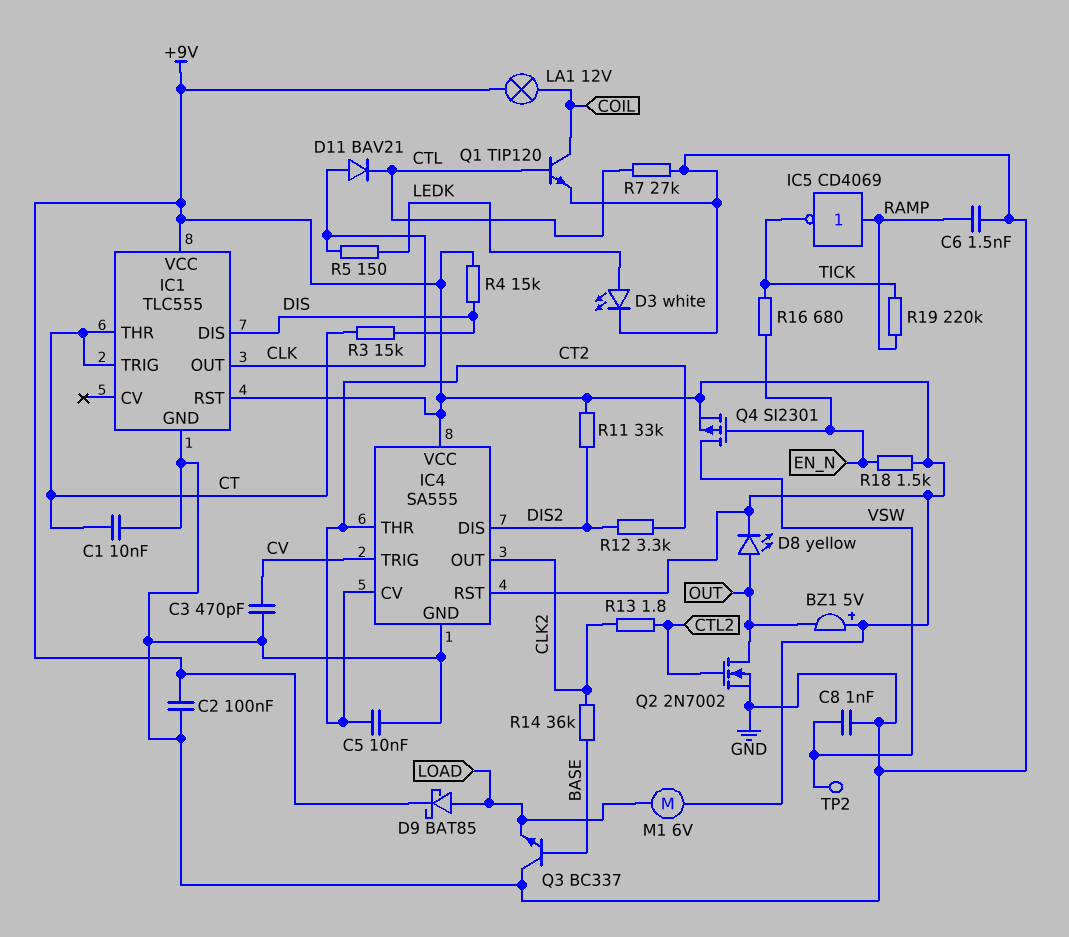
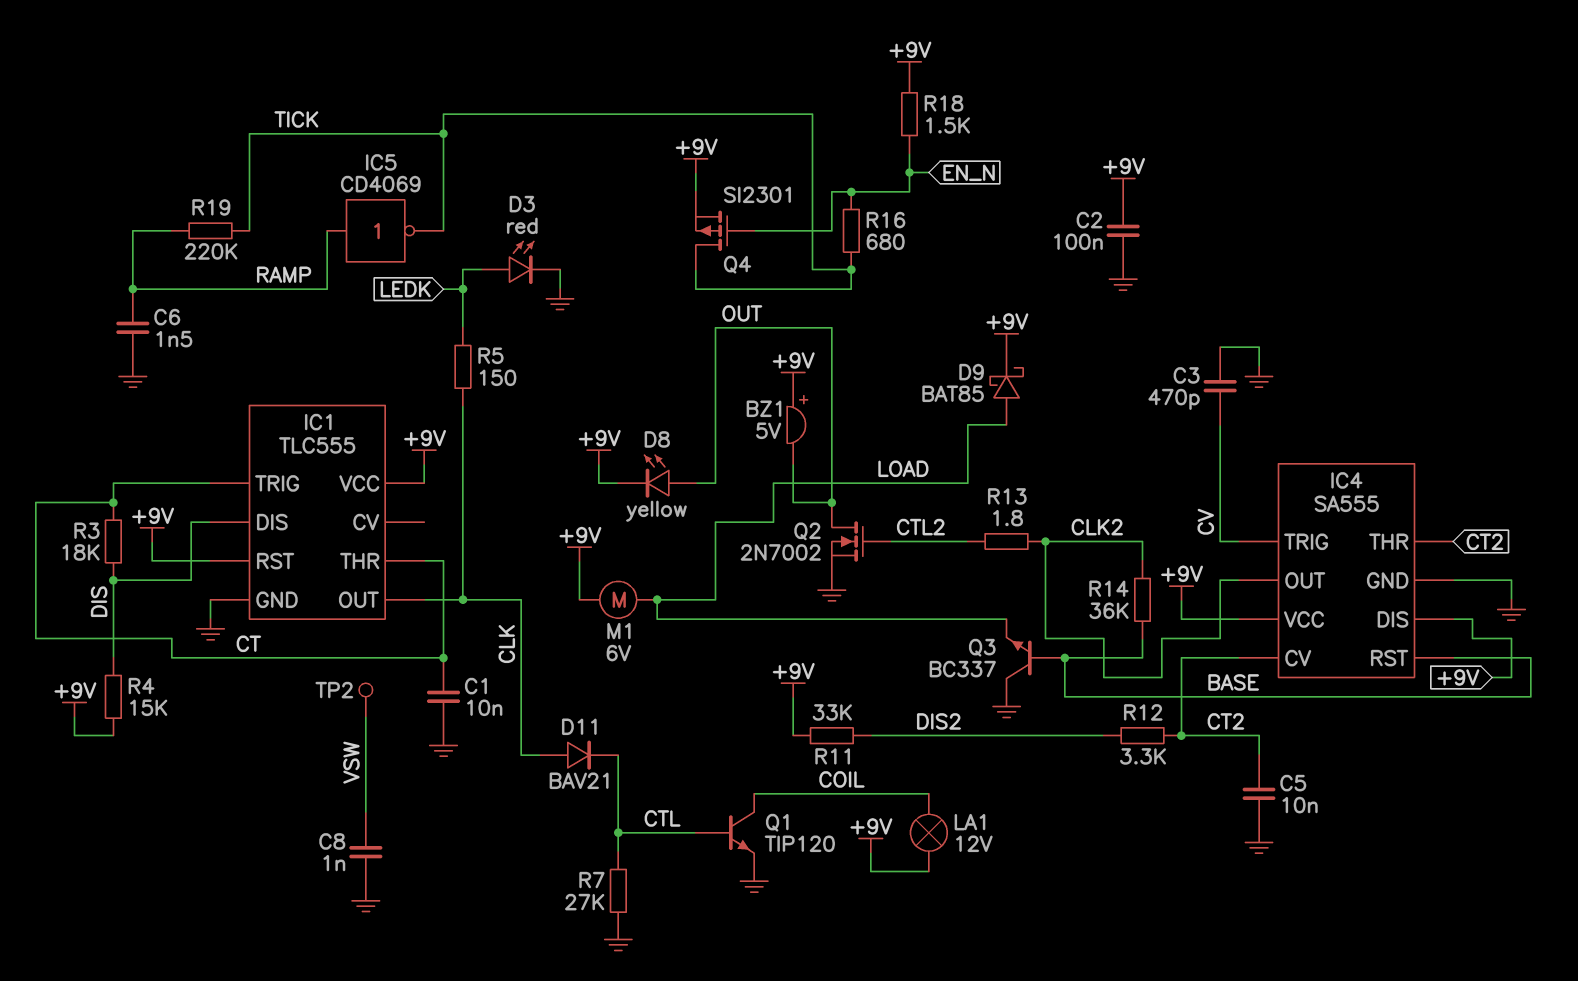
D3: LED white (A LEDK, K GND) -> LED red (A LEDK, K GND)
IC4 pin DIS: DIS2 -> +9V
IC4 pin RST: +9V -> BASE
Q4: PMOS SI2301 (G EN_N, D VSW, S +9V) -> PMOS SI2301 (G EN_N, D TICK, S +9V)
R3: 15k (CT, DIS) -> 18k (CT, DIS)

